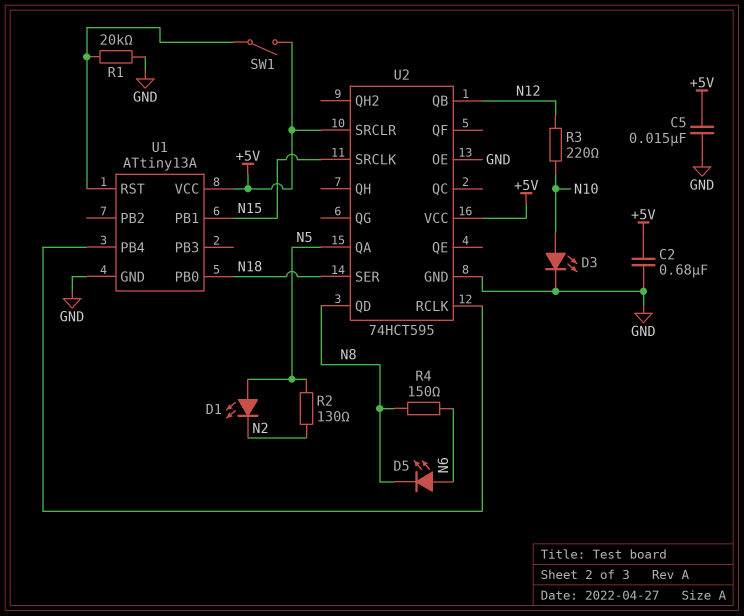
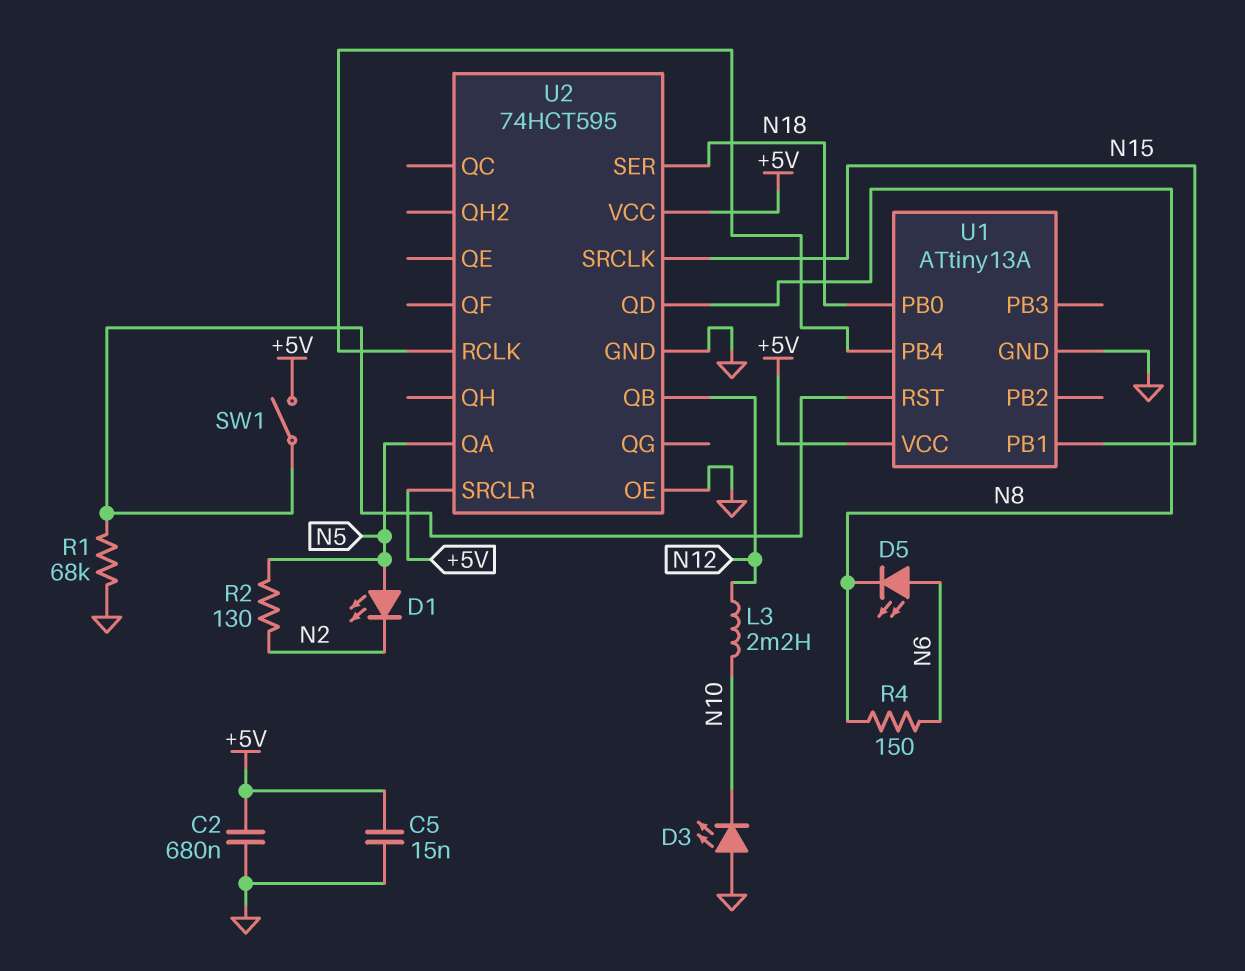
D3: LED (A N10, K GND) -> LED (A GND, K N10)
L3: none -> 2.2mH (N10, N12)
R1: 20k (GND, U1/RST) -> 68k (GND, U1/RST)
R3: 220 (N10, N12) -> none

